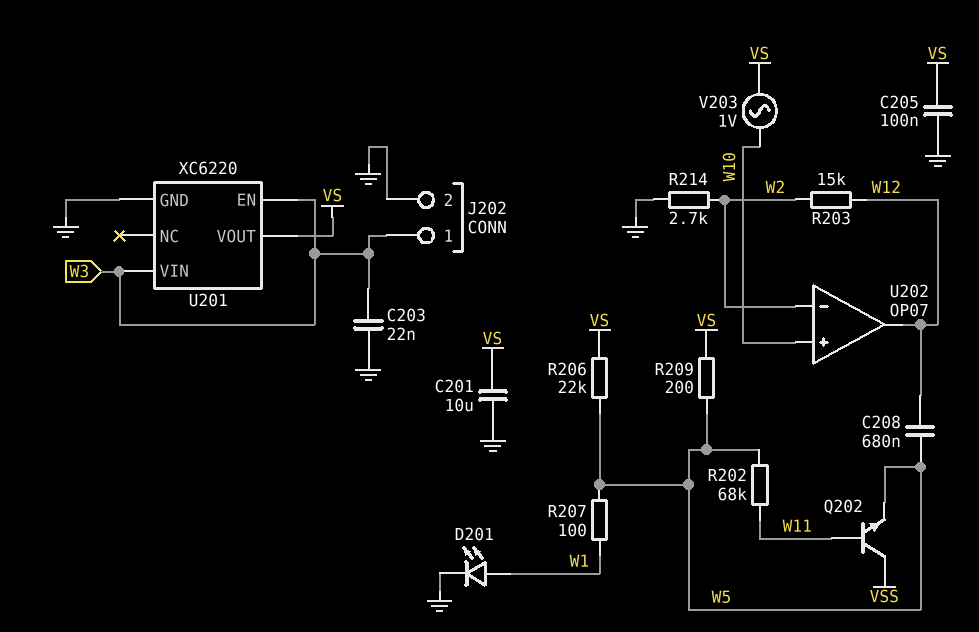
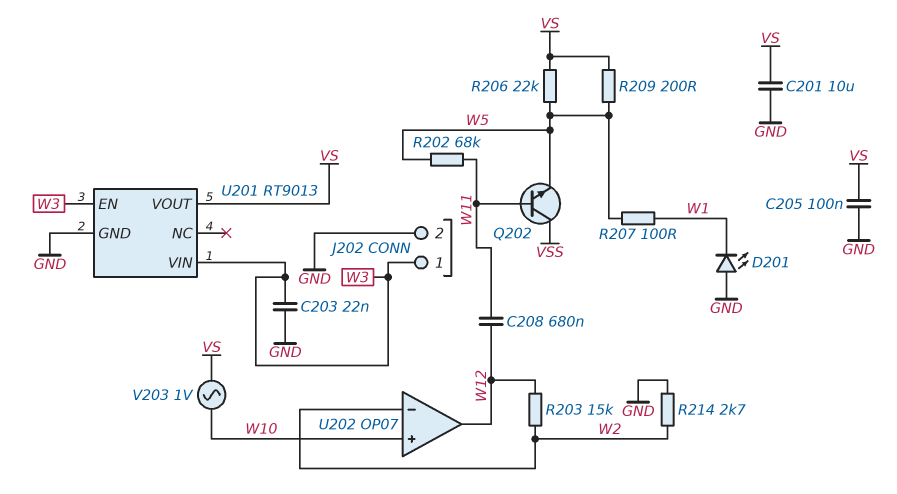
C208: 680nF (W5, W12) -> 680nF (W11, W12)
D201: LED (A W1, K GND) -> LED (A GND, K W1)
U201: XC6220 -> RT9013

